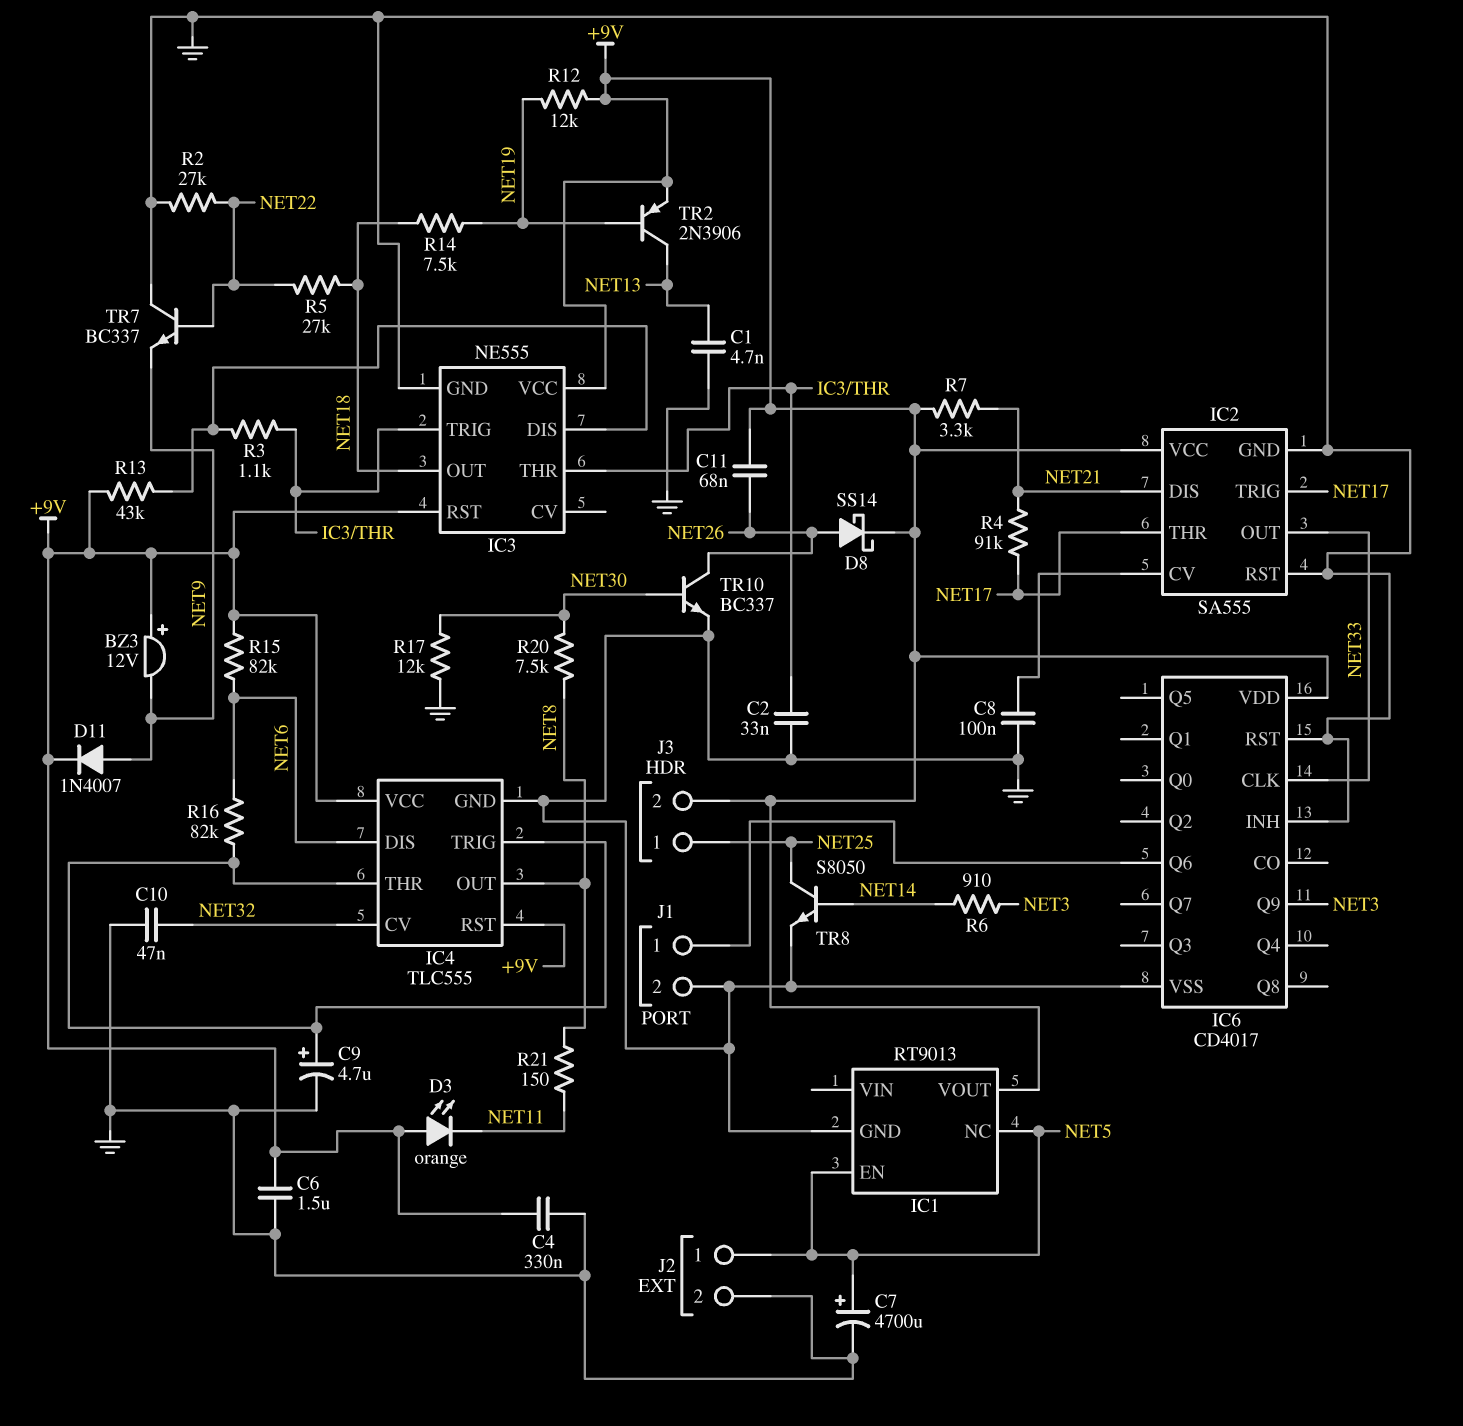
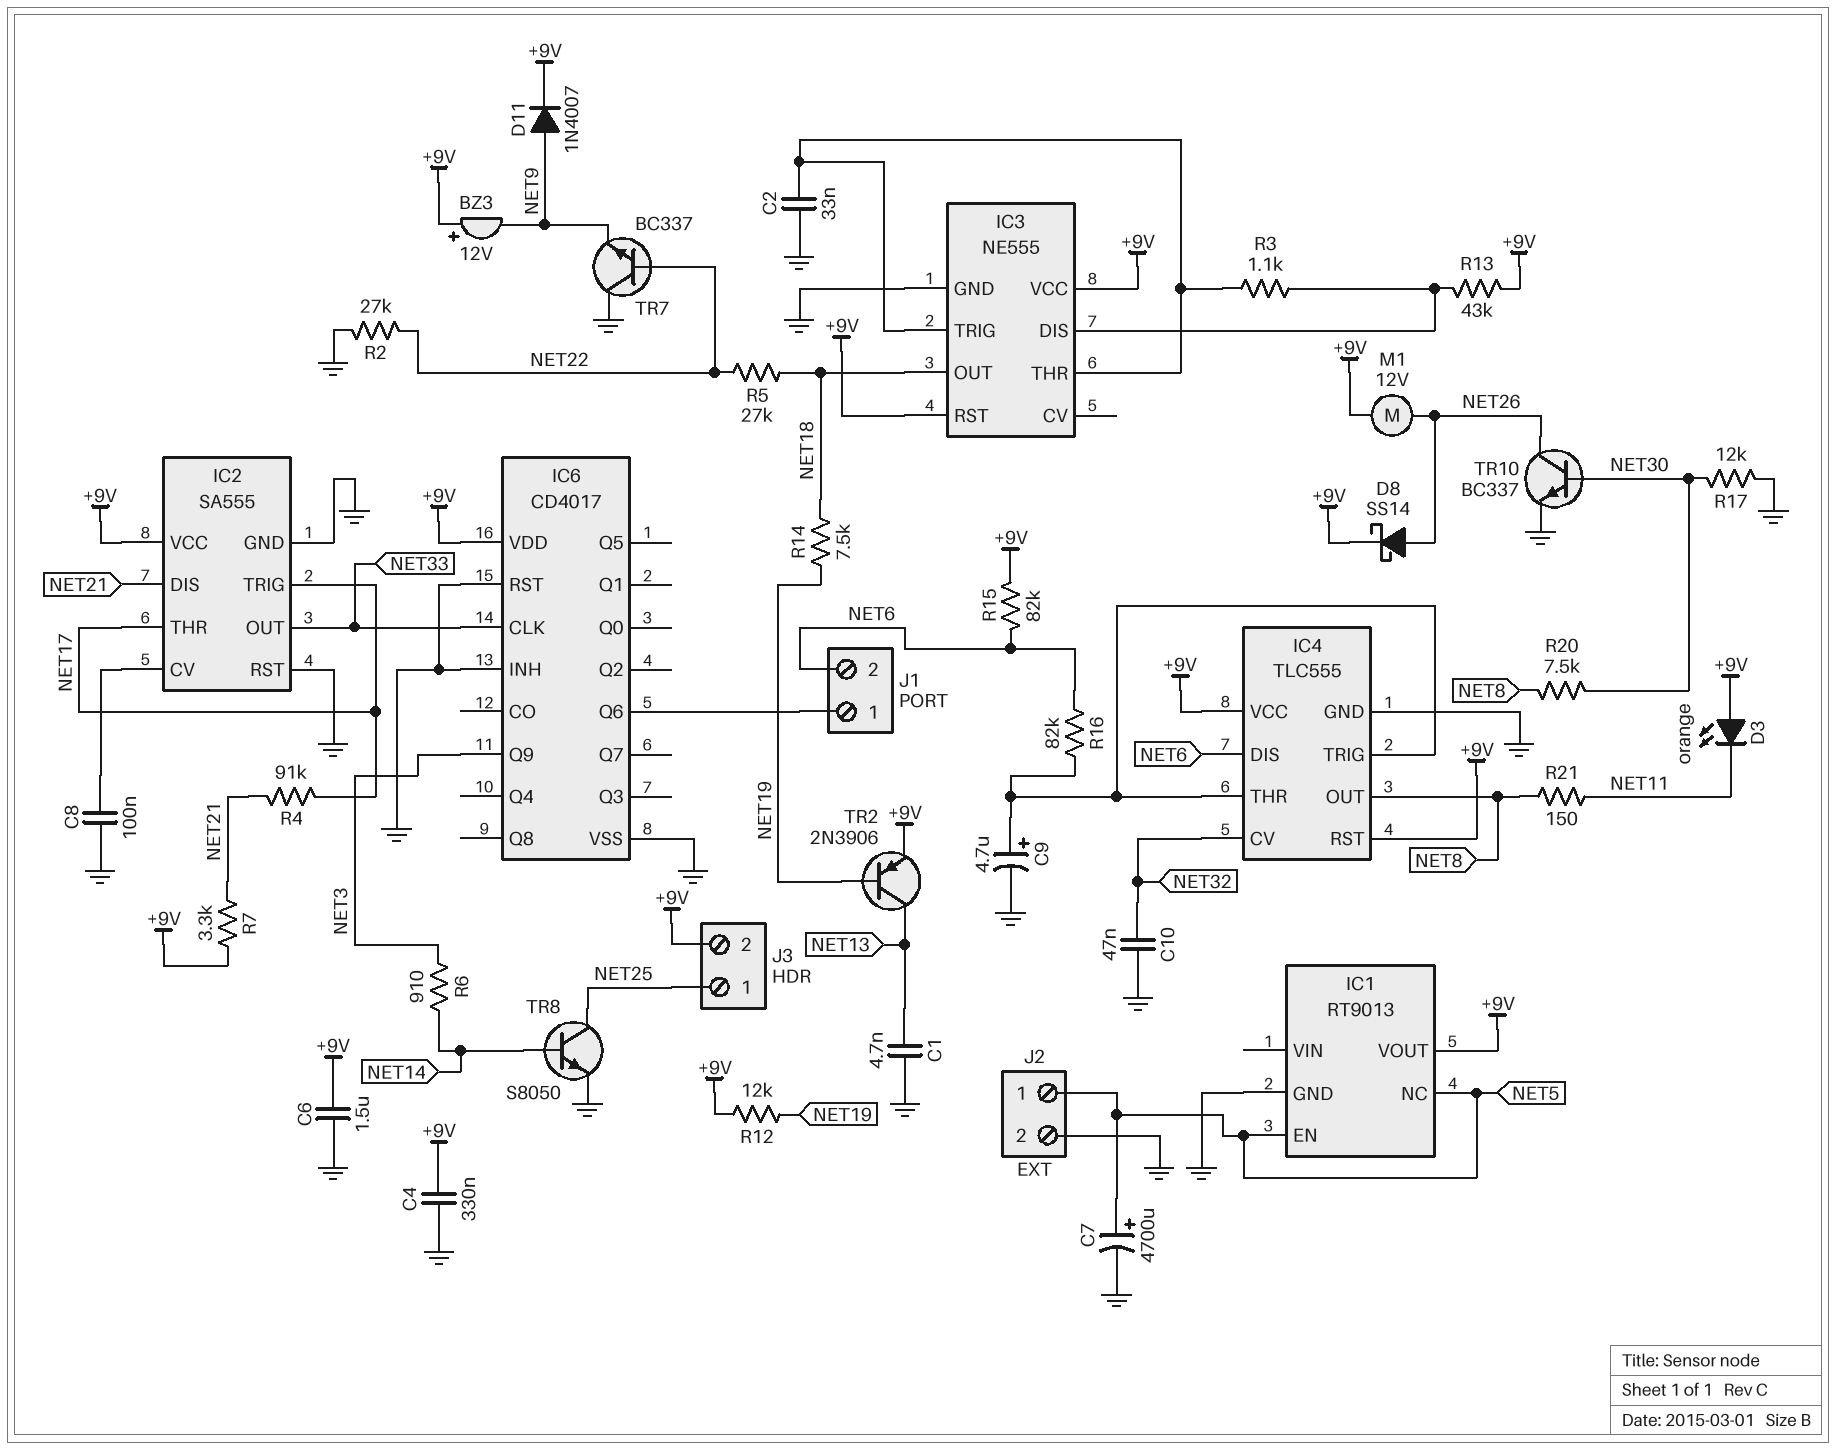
C11: 68nF (+9V, NET26) -> none
J1 pin 2: GND -> NET6
M1: none -> motor 12V (+9V, NET26)

